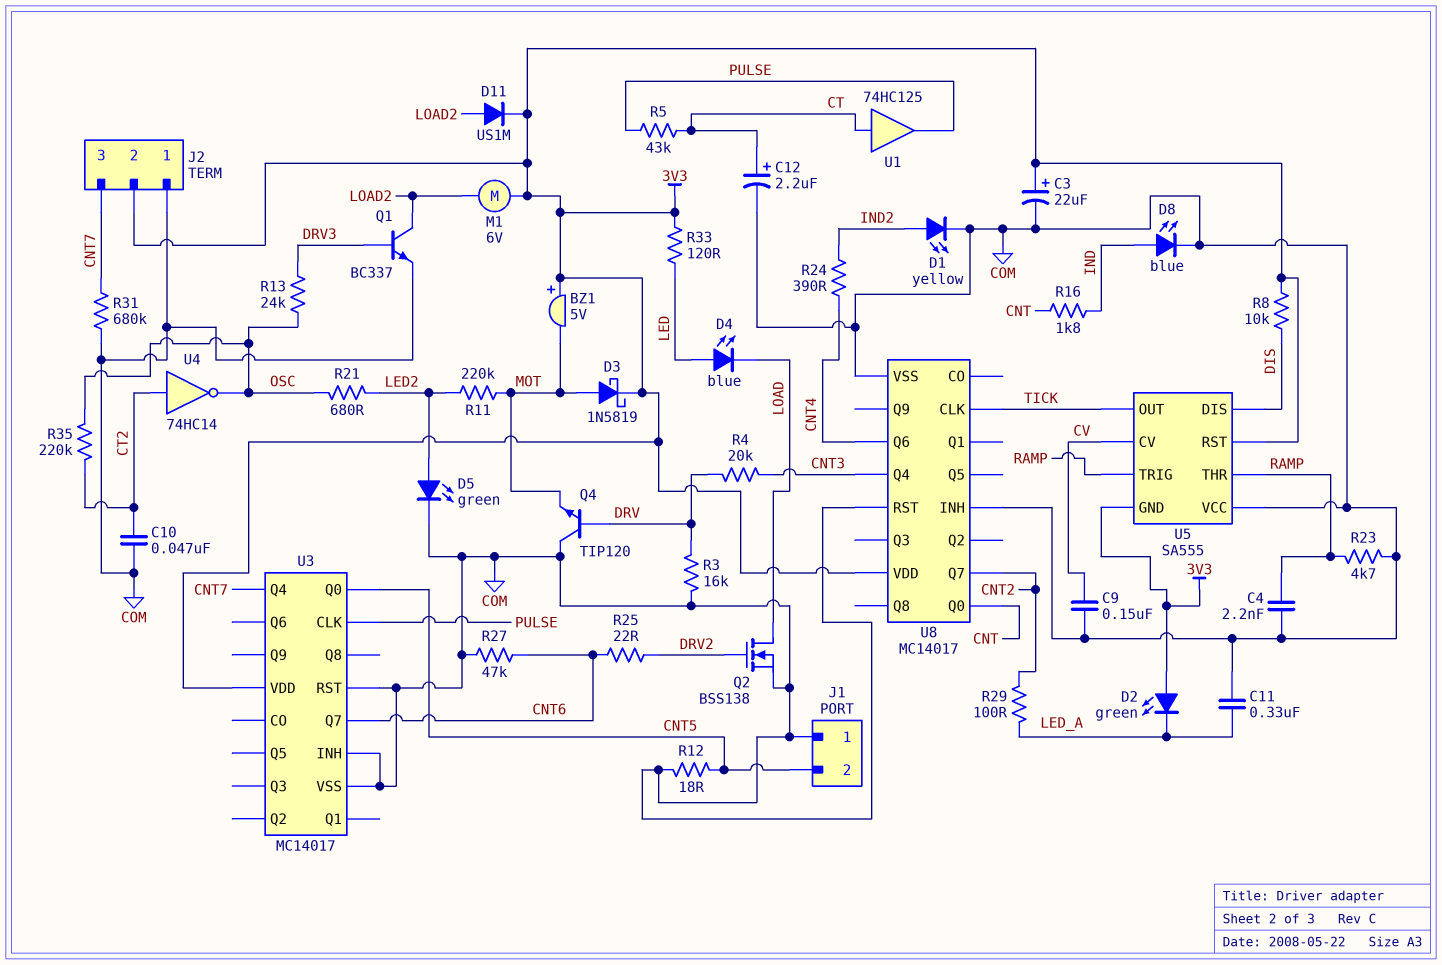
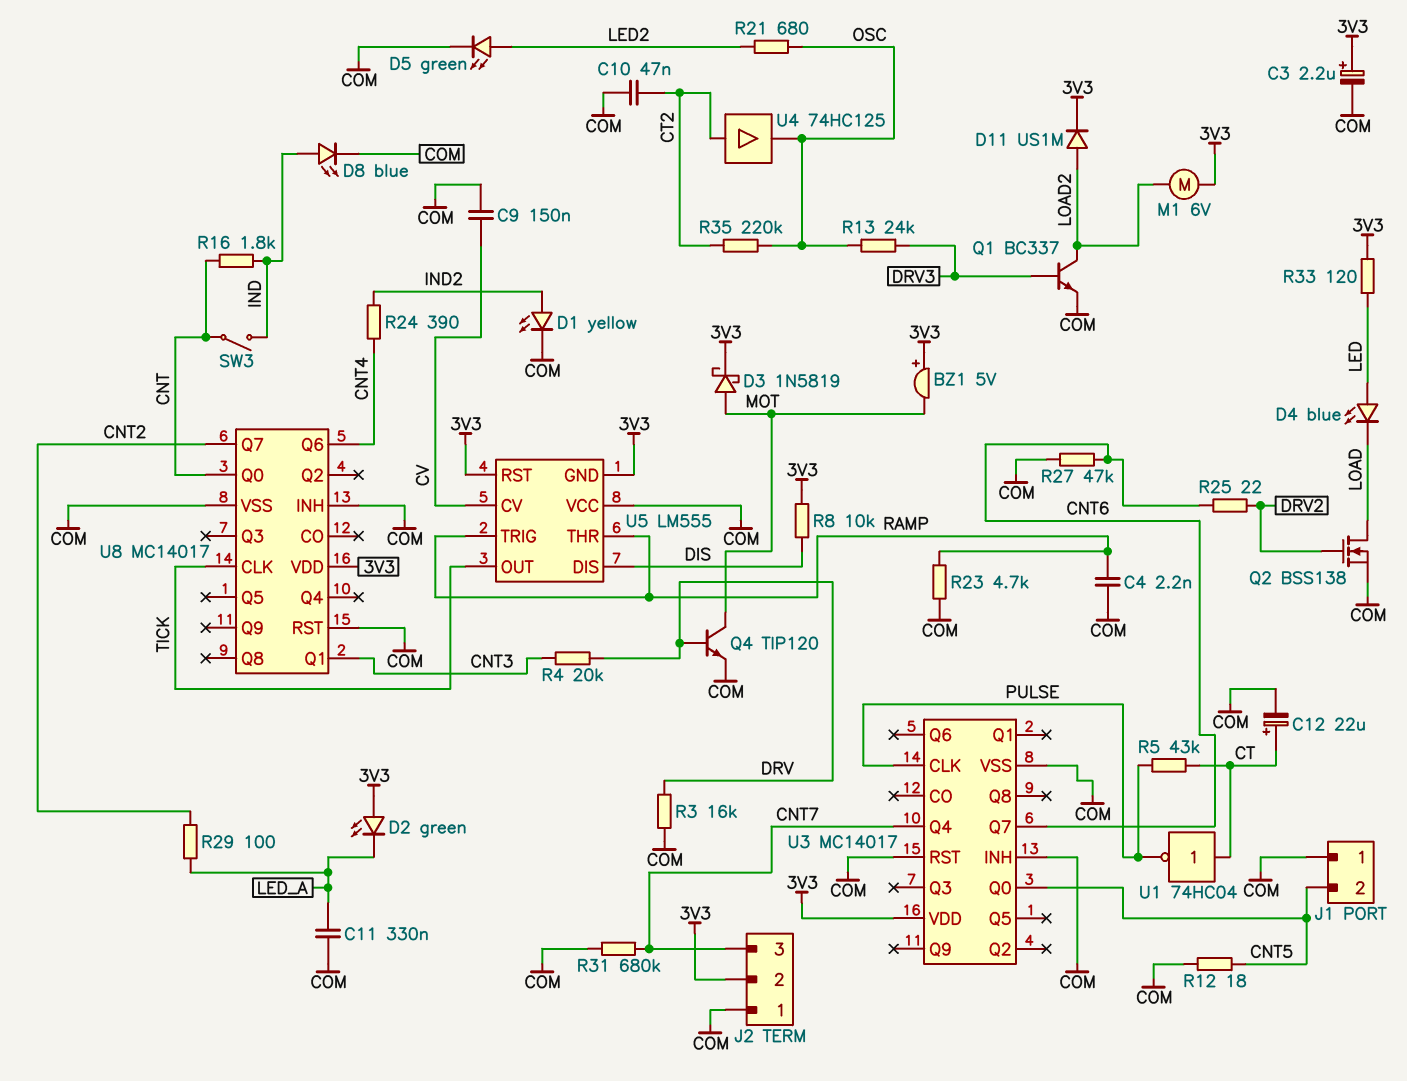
C3: 22uF (plus 3V3, minus COM) -> 2.2uF (plus 3V3, minus COM)
C12: 2.2uF (plus CT, minus COM) -> 22uF (plus CT, minus COM)
Q4: NPN TIP120 (B DRV, C COM, E MOT) -> NPN TIP120 (B DRV, C MOT, E COM)
R11: 220k (LED2, MOT) -> none
SW3: none -> switch (CNT, IND)
U1: buffer 74HC125 (in CT, out PULSE) -> NOT 74HC04 (in CT, out PULSE)
U4: NOT 74HC14 (in CT2, out OSC) -> buffer 74HC125 (in CT2, out OSC)
U5: SA555 -> LM555
U8 pin Q1: none -> CNT3
U8 pin Q4: CNT3 -> none

